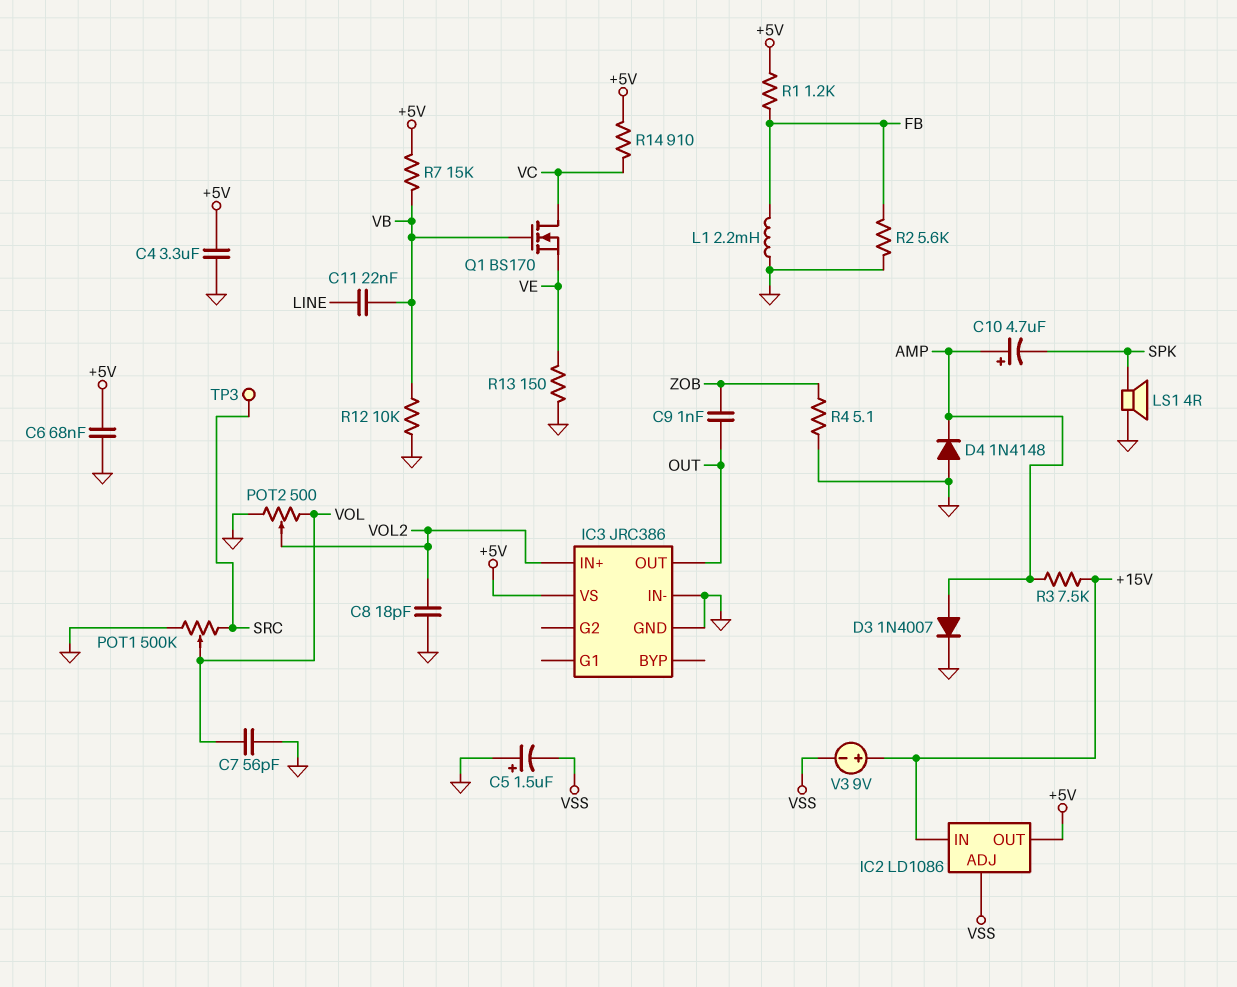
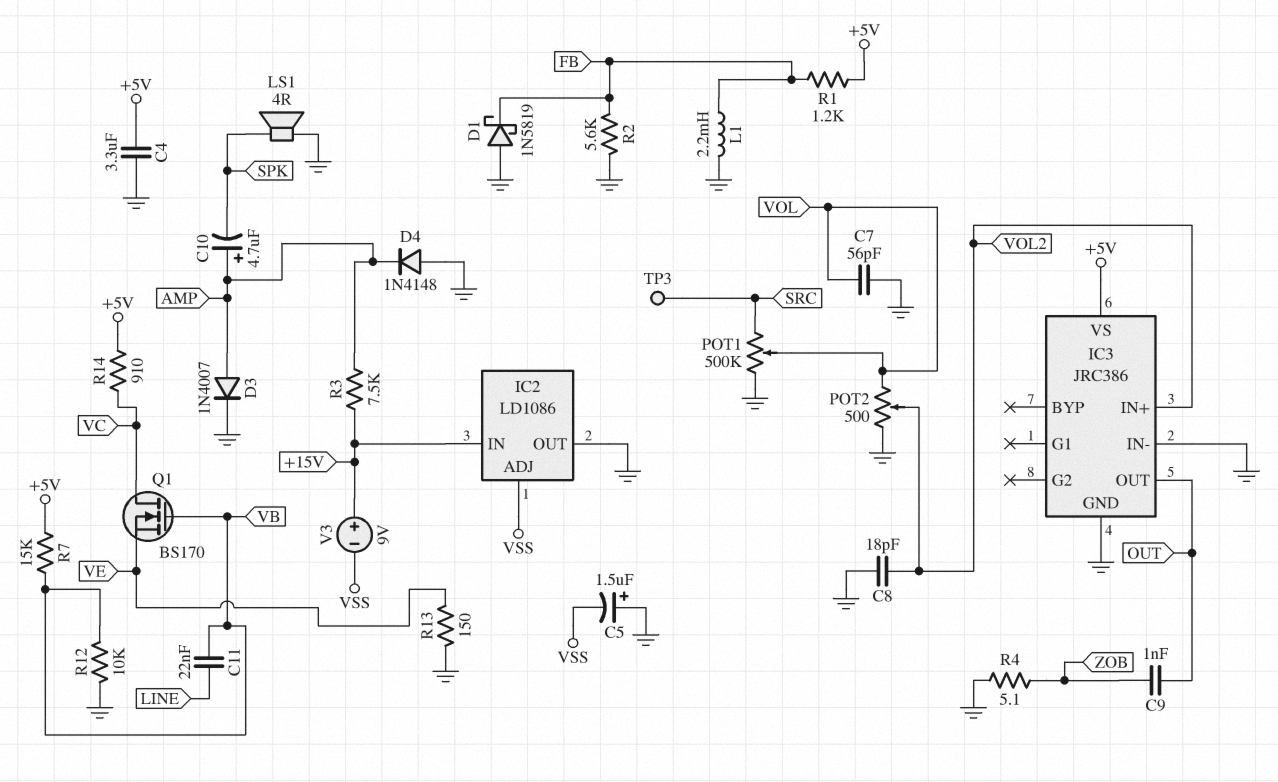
C6: 68nF (+5V, GND) -> none
D1: none -> schottky 1N5819 (A GND, K FB)
IC2 pin OUT: +5V -> GND

